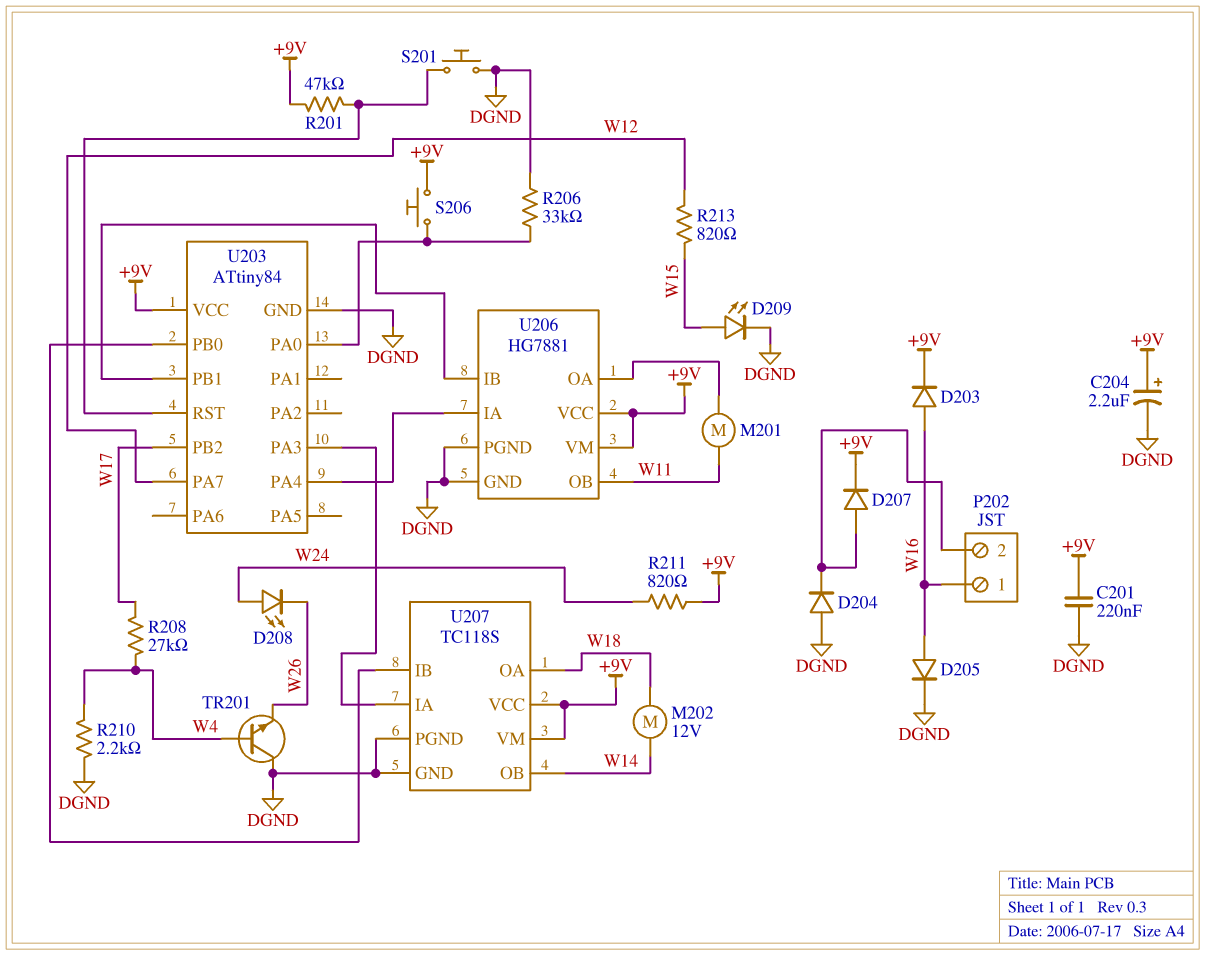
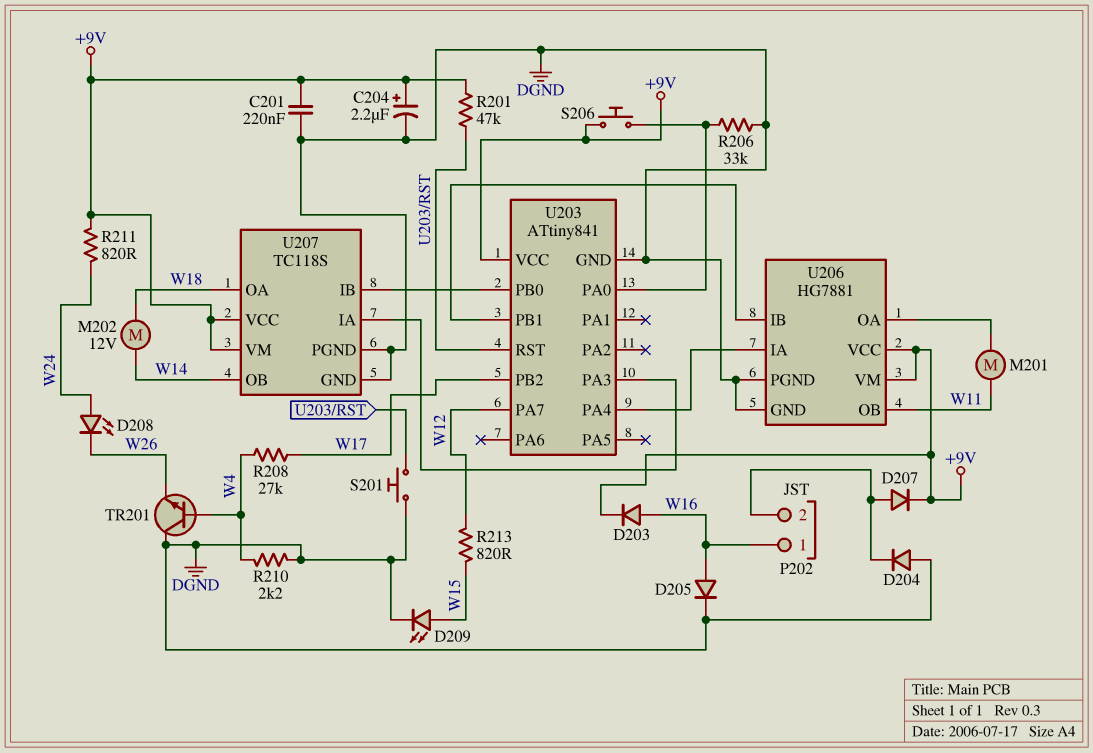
U203: ATtiny84 -> ATtiny841

